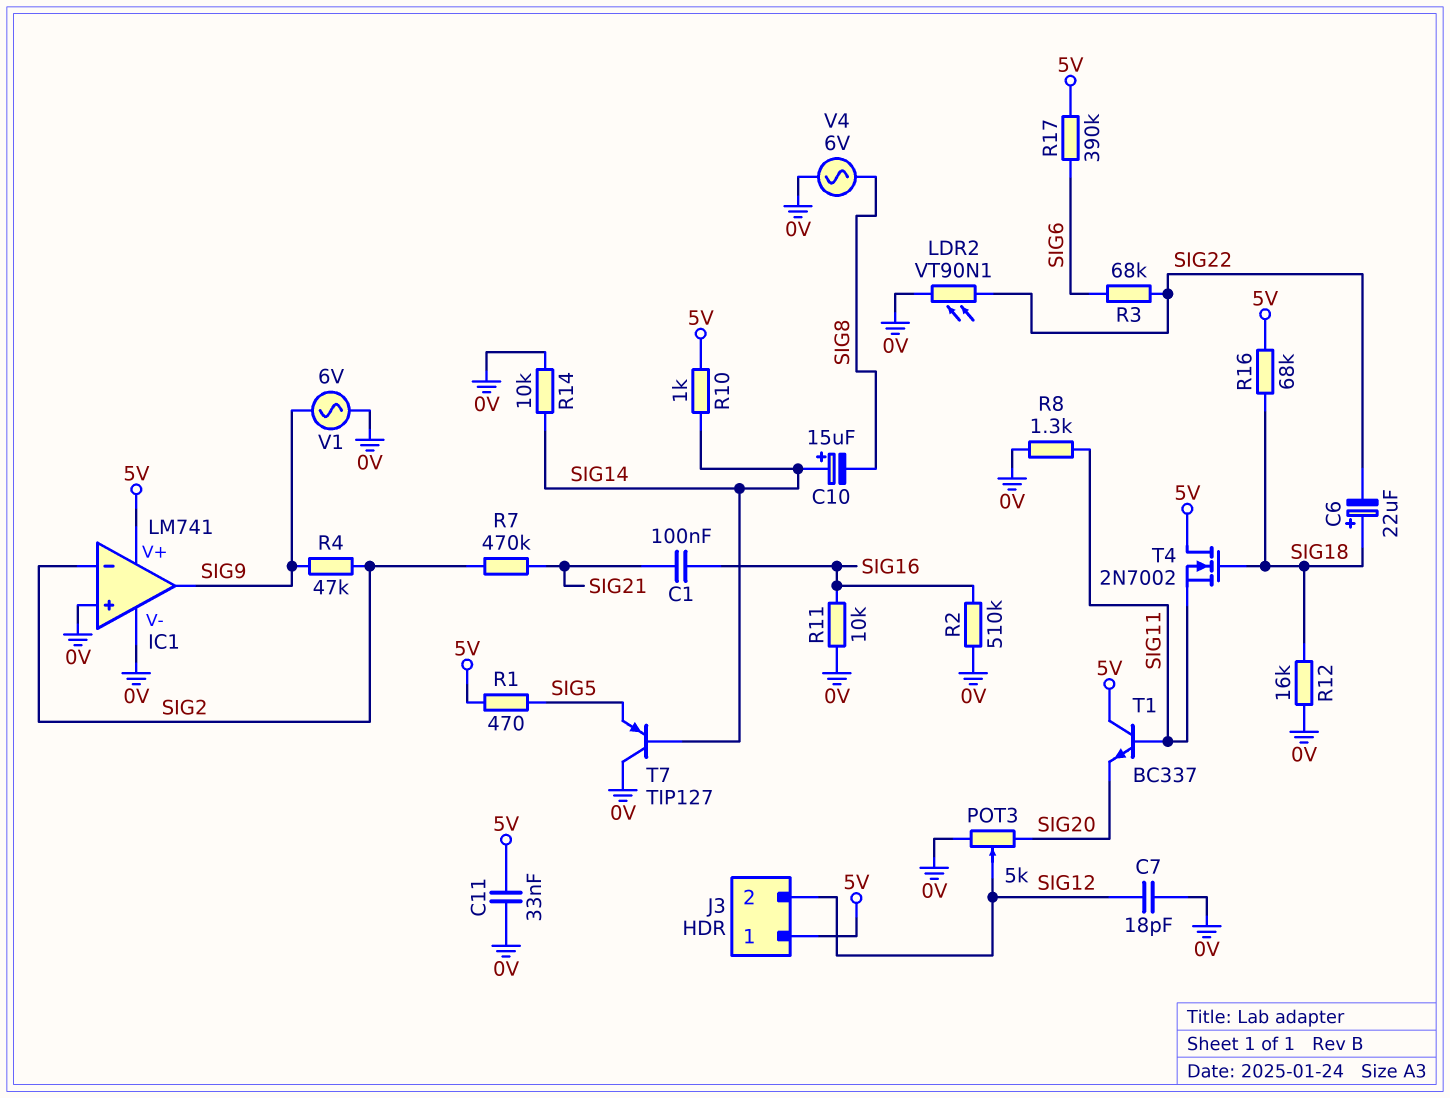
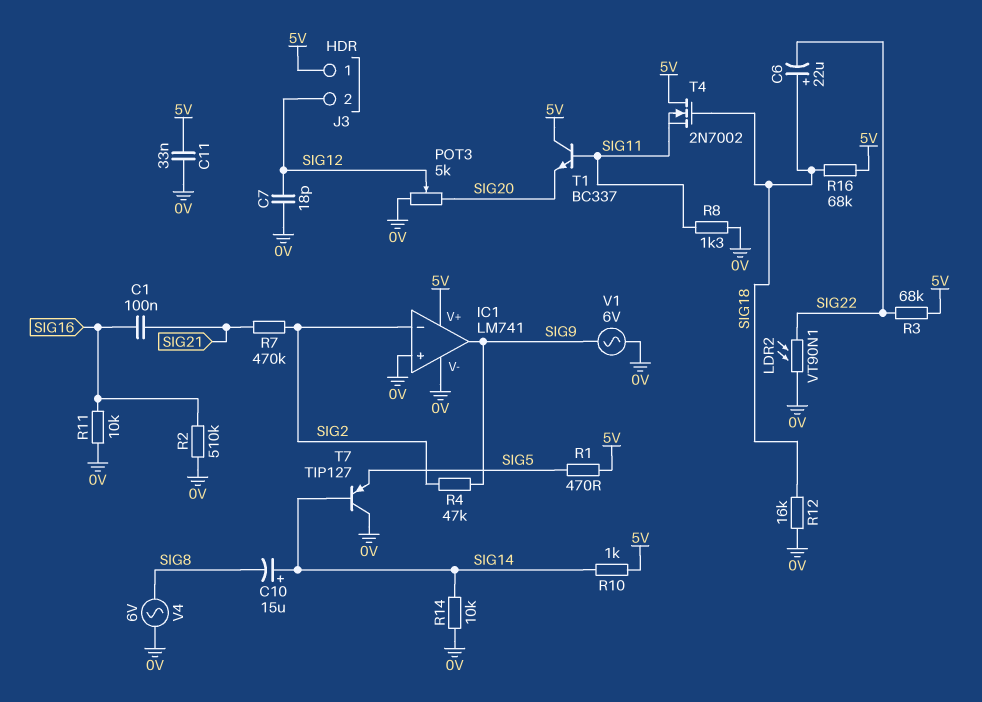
R3: 68k (SIG6, SIG22) -> 68k (5V, SIG22)
R17: 390k (5V, SIG6) -> none

